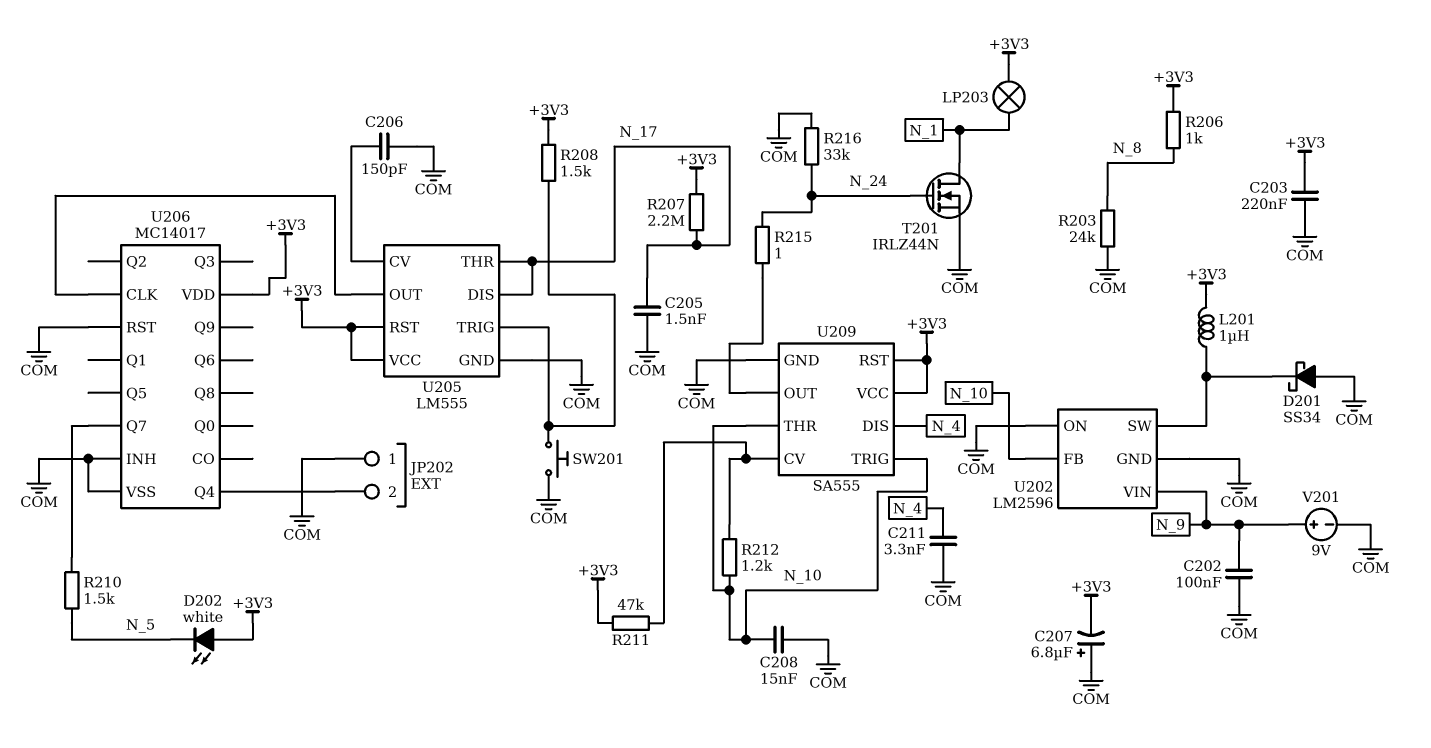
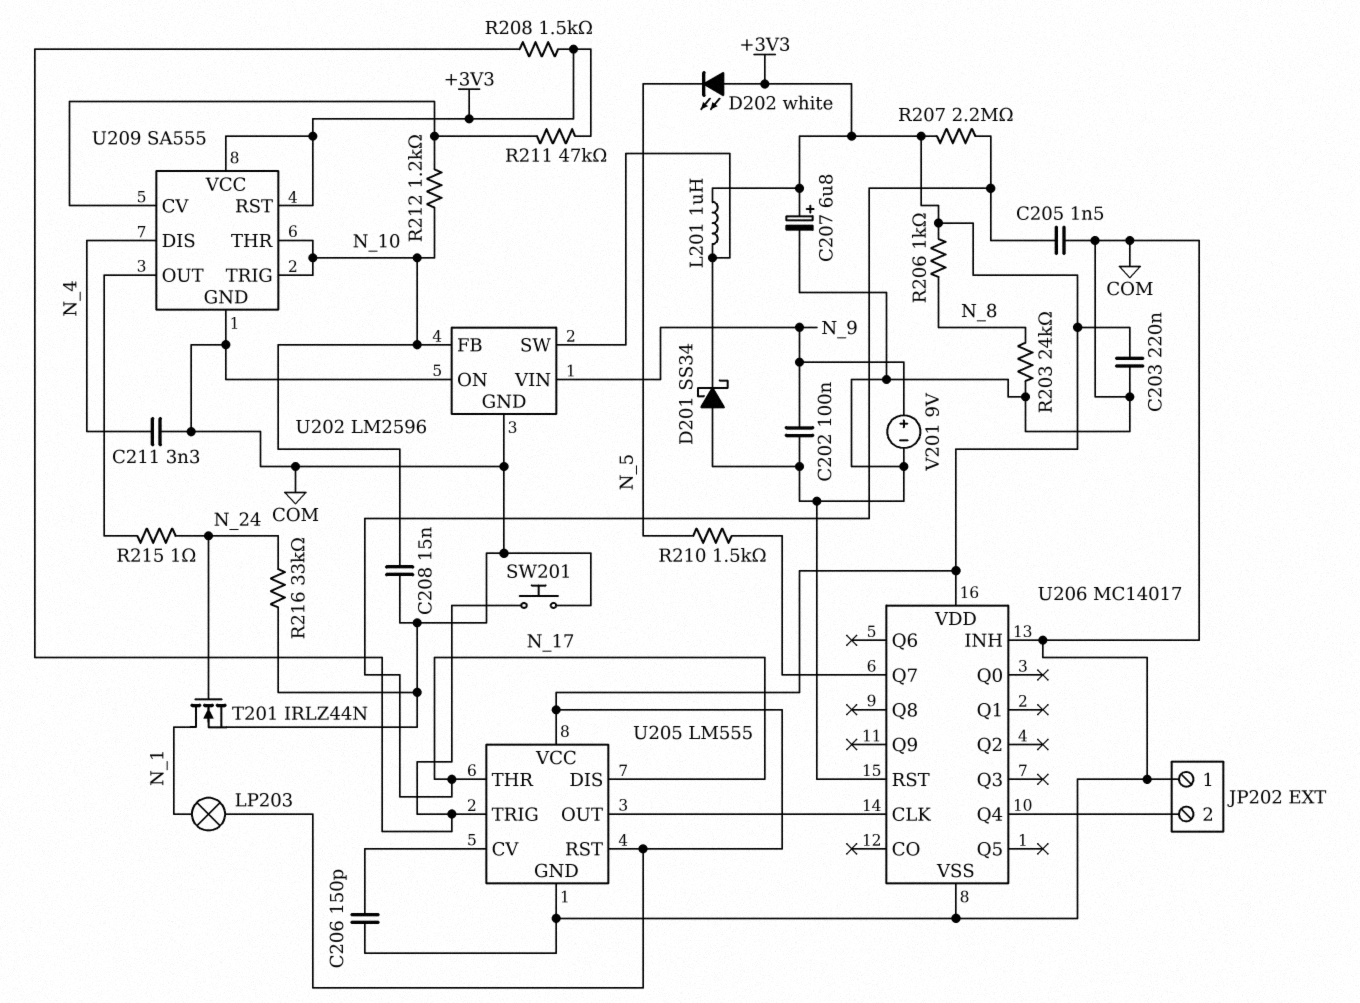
C207: 6.8uF (plus COM, minus +3V3) -> 6.8uF (plus +3V3, minus COM)

